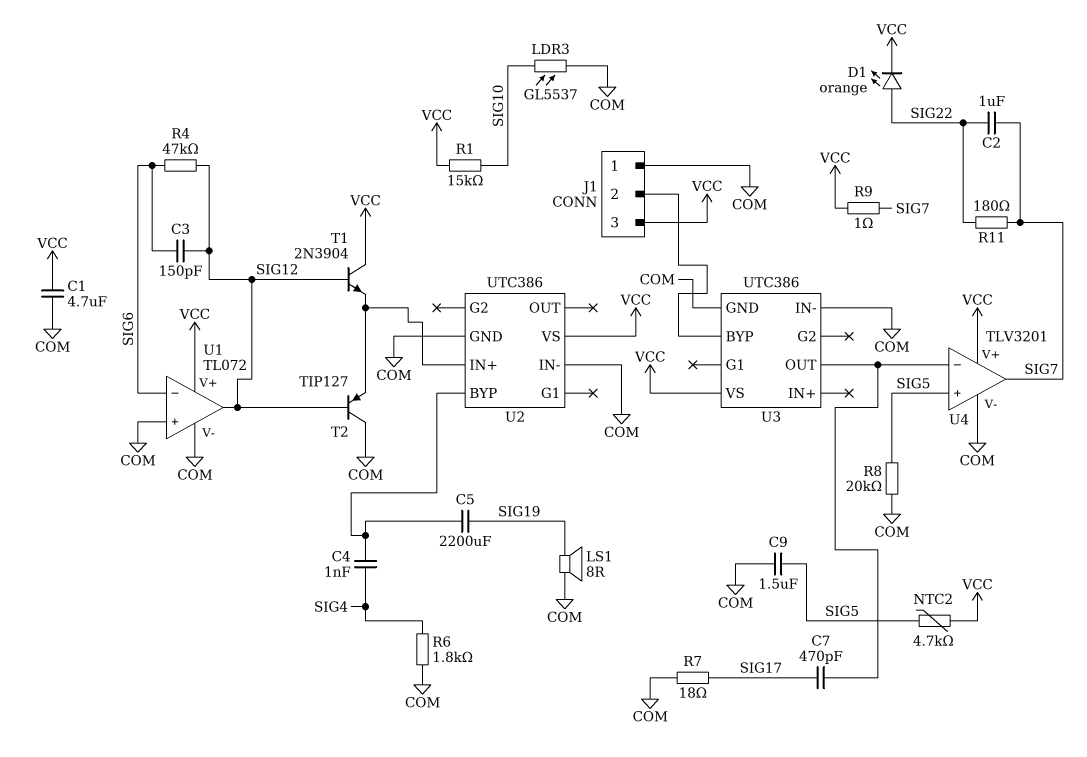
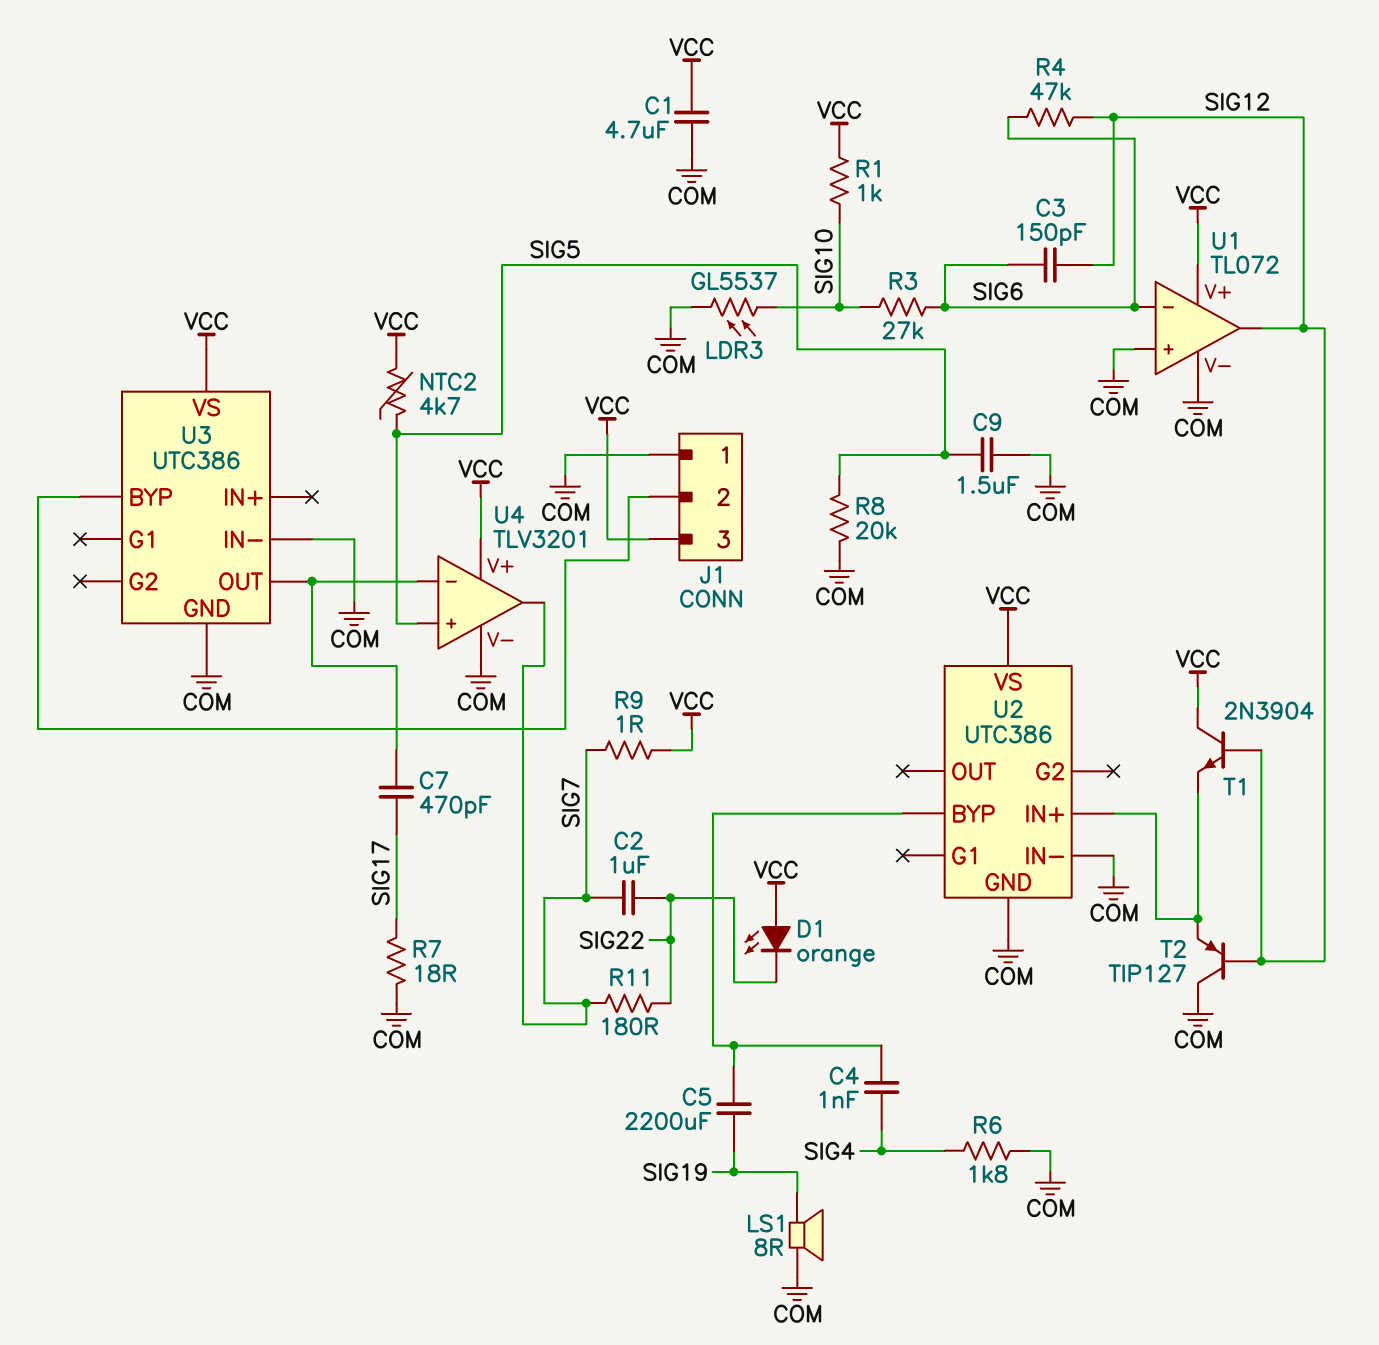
D1: LED orange (A SIG22, K VCC) -> LED orange (A VCC, K SIG22)
R1: 15k (SIG10, VCC) -> 1k (SIG10, VCC)
R3: none -> 27k (SIG6, SIG10)

